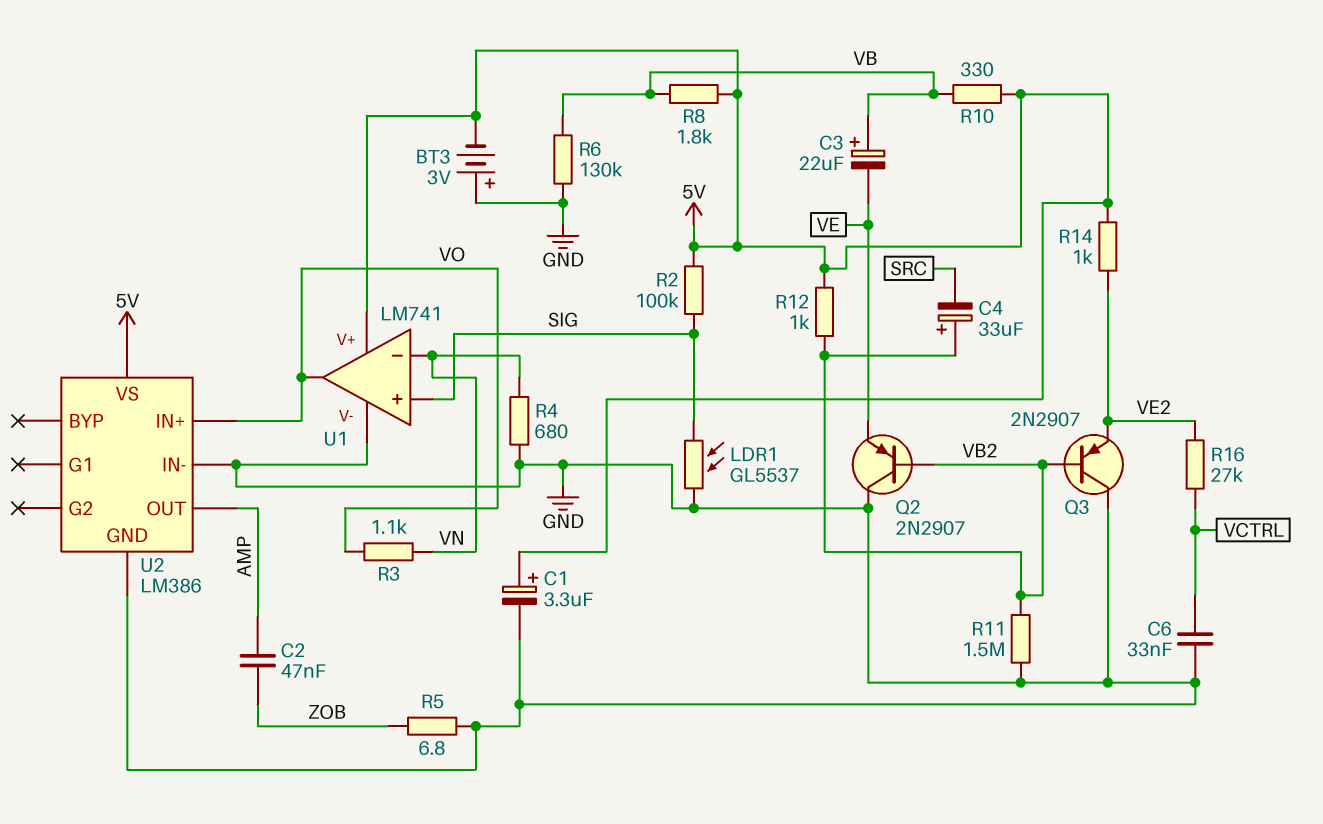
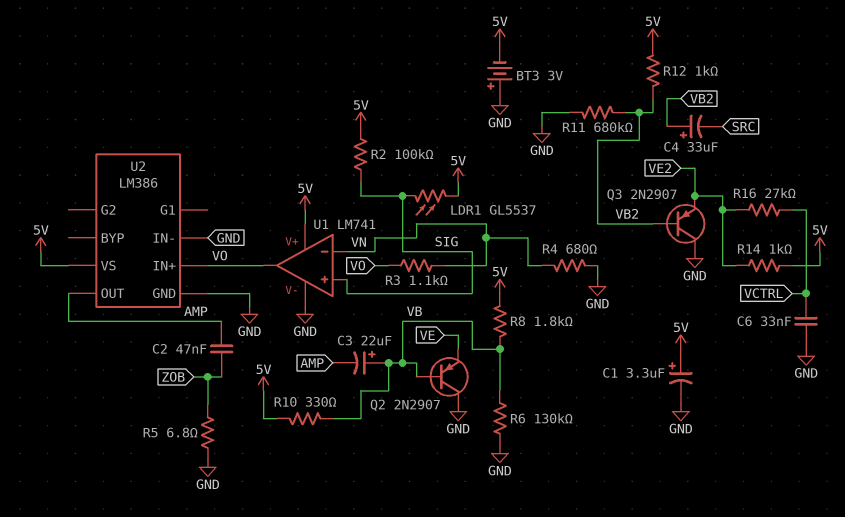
C3: 22uF (plus VB, minus VE) -> 22uF (plus VB, minus AMP)
LDR1: GL5537 (GND, SIG) -> GL5537 (5V, SIG)
Q2: PNP 2N2907 (B VB2, C GND, E VE) -> PNP 2N2907 (B VB, C GND, E VE)
R11: 1.5M (GND, VB2) -> 680k (GND, VB2)

